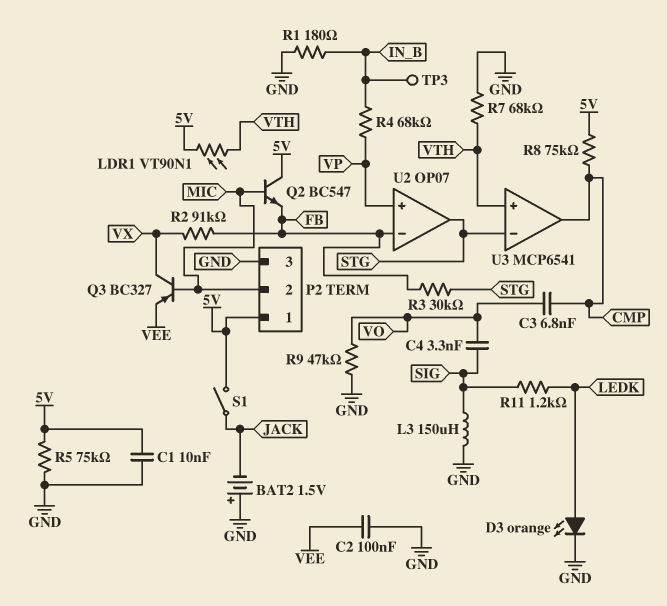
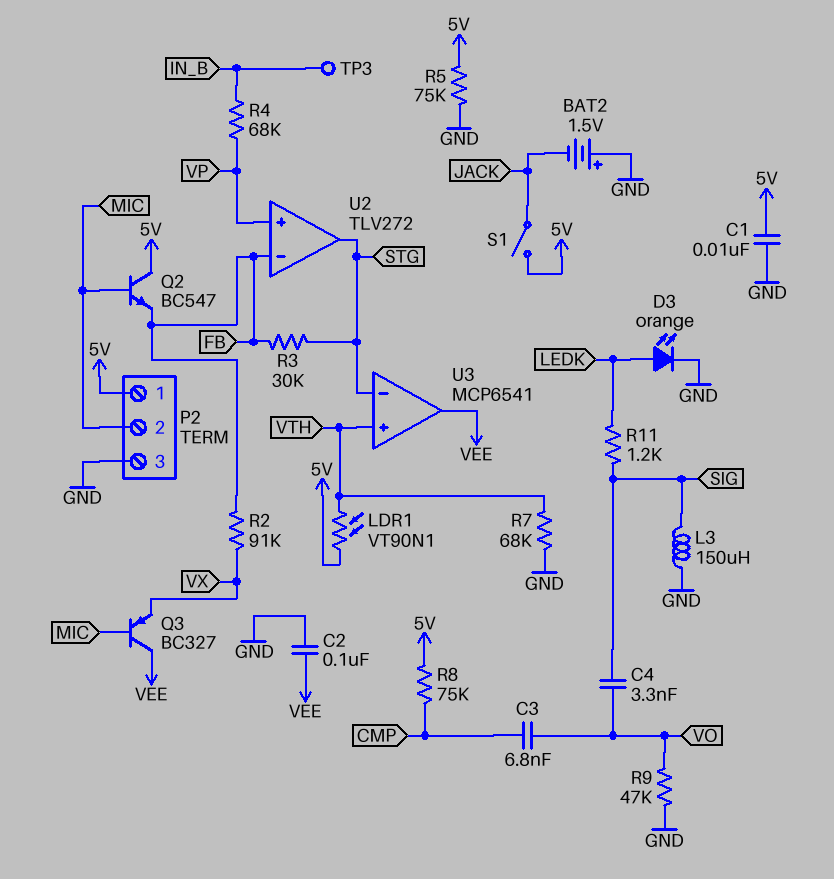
Q3: PNP BC327 (B MIC, C VX, E VEE) -> PNP BC327 (B MIC, C VEE, E VX)
R1: 180 (GND, IN_B) -> none
U2: OP07 -> TLV272
U3 pin out: CMP -> VEE

